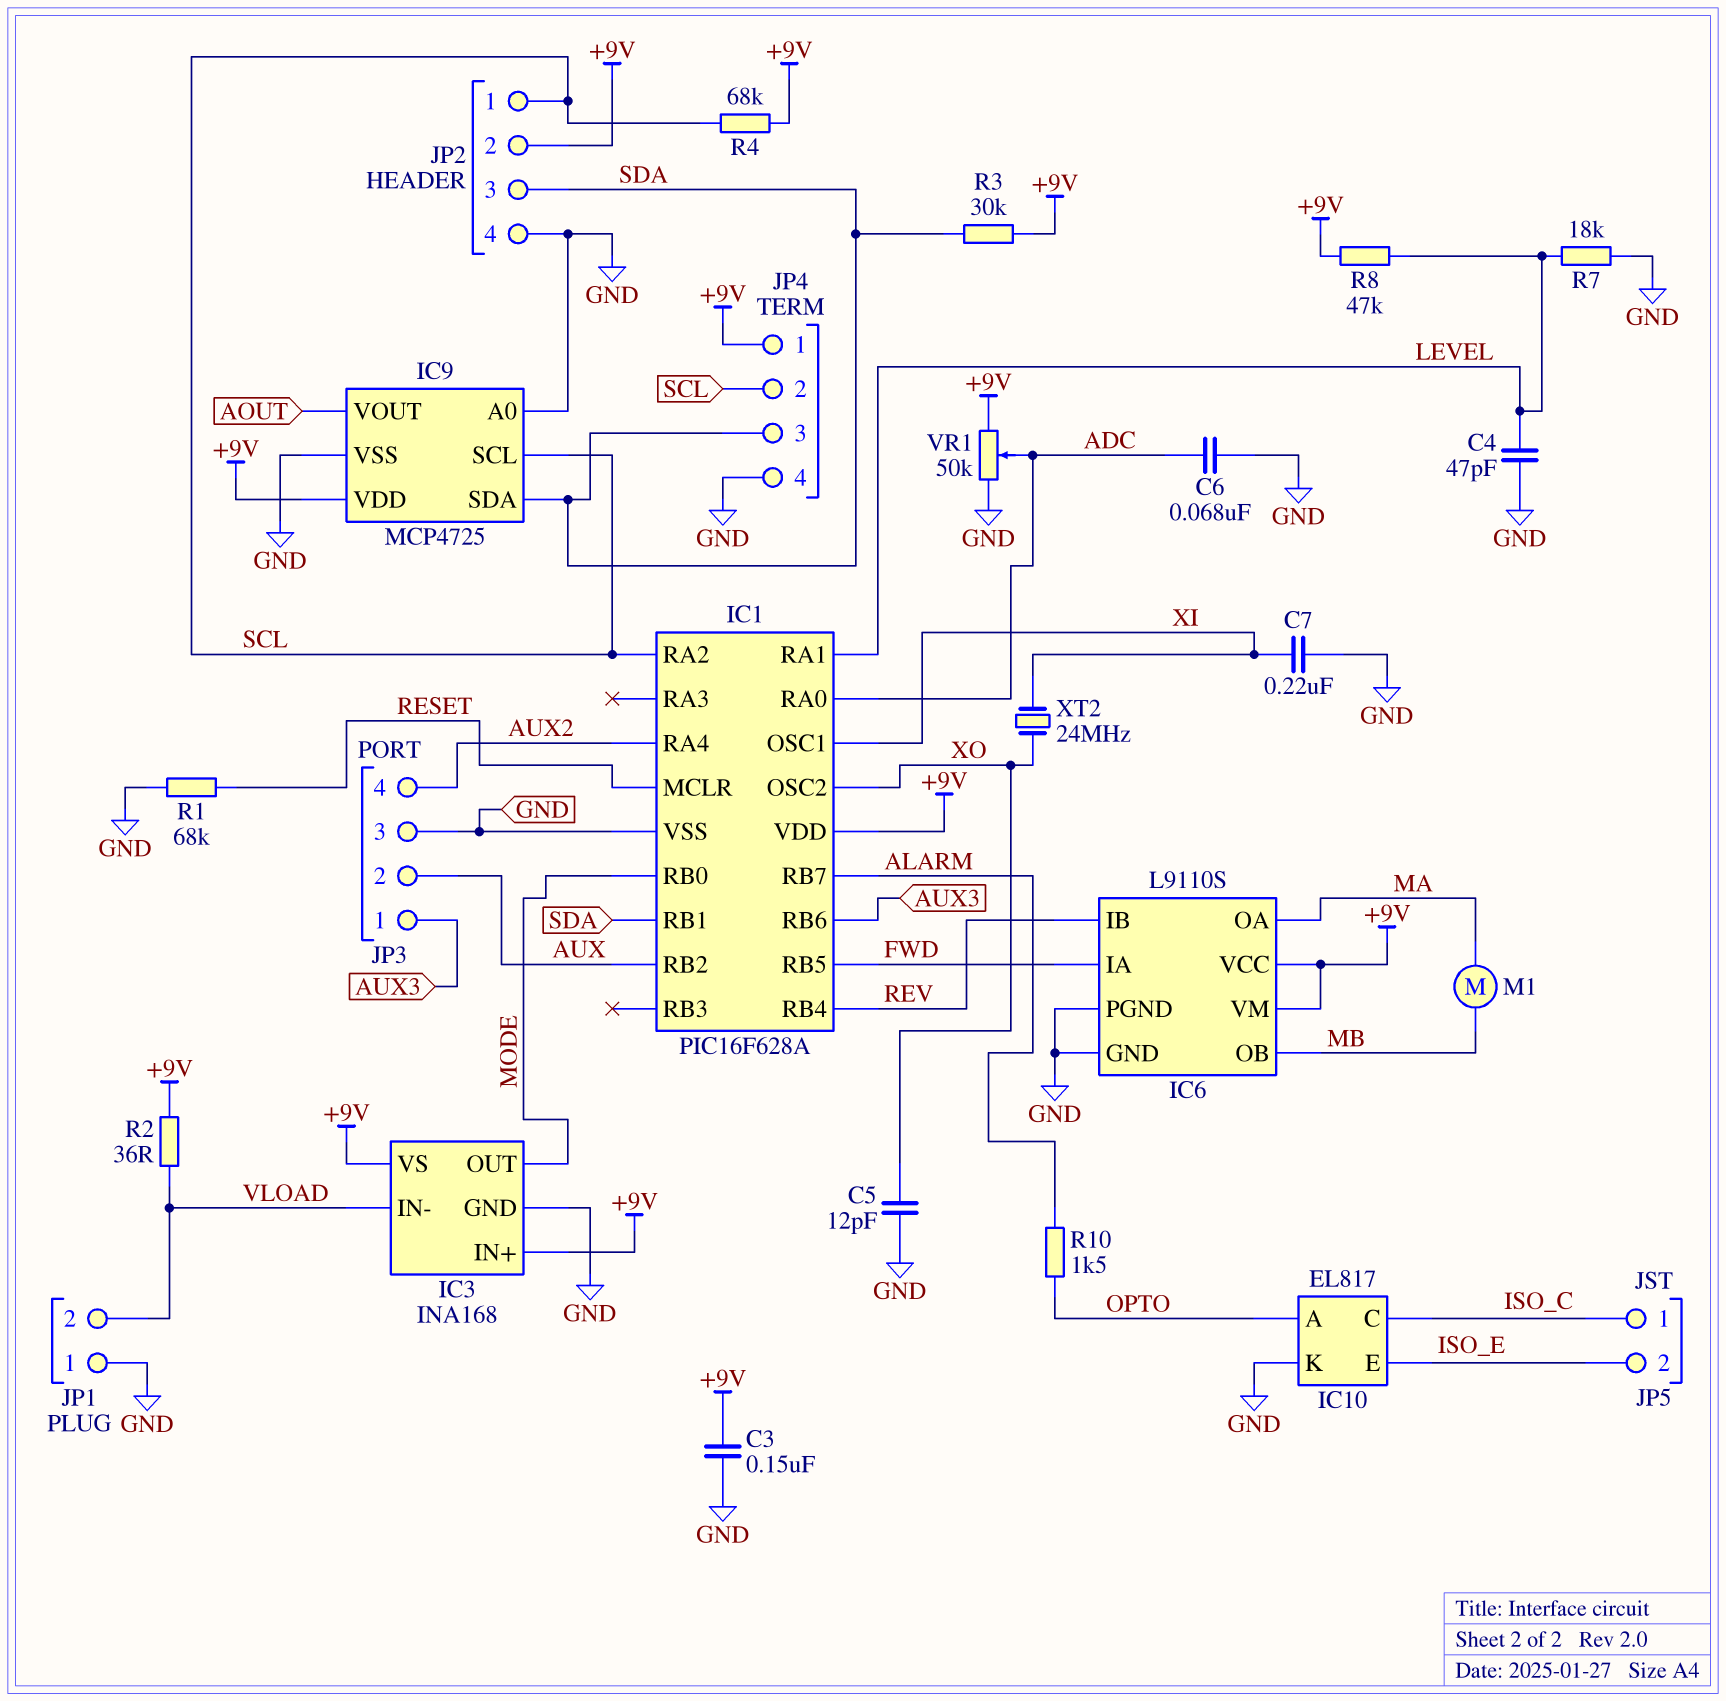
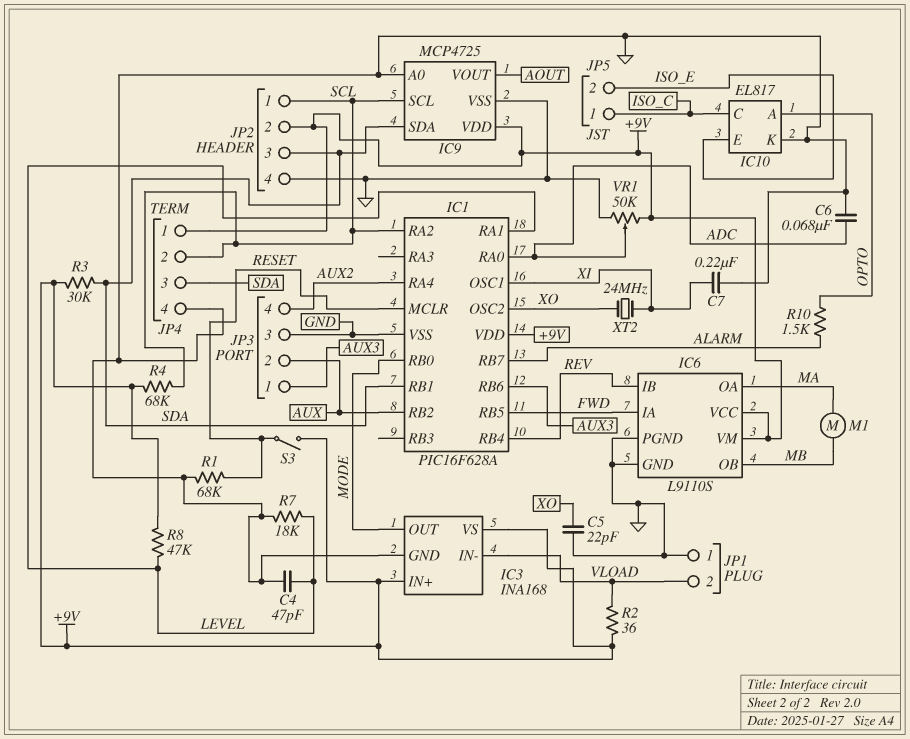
C3: 150nF (+9V, GND) -> none
C5: 12pF (GND, XO) -> 22pF (GND, XO)
S3: none -> switch (+9V, RESET)

